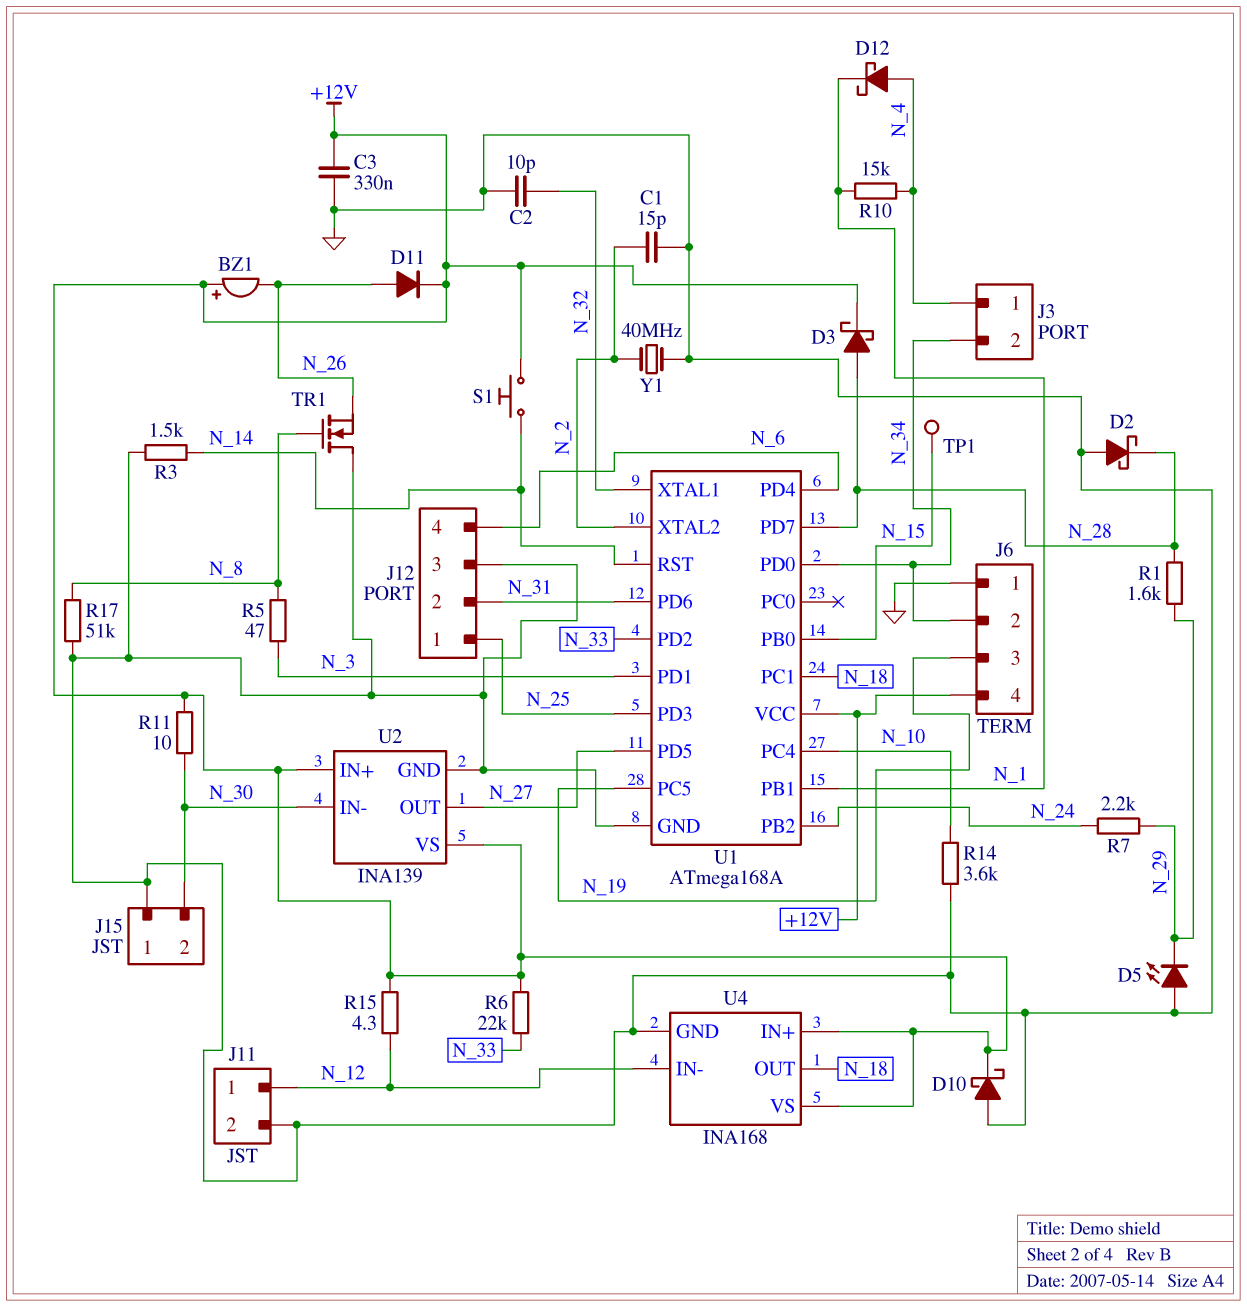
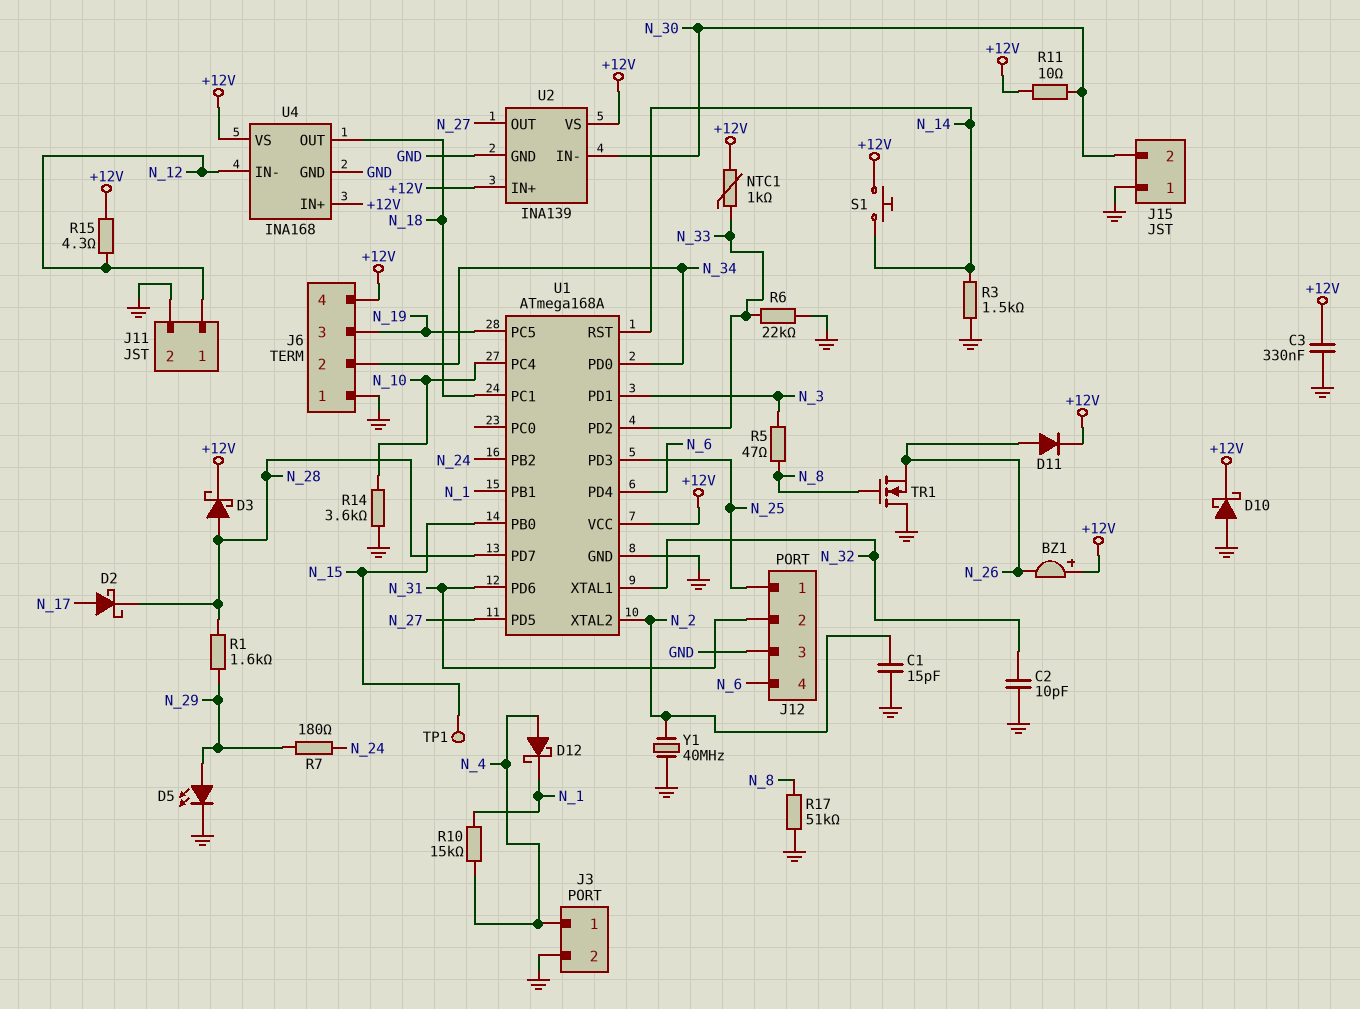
D2: schottky (A GND, K N_28) -> schottky (A N_17, K N_28)
D5: LED (A GND, K N_29) -> LED (A N_29, K GND)
J3 pin 2: N_34 -> GND
NTC1: none -> 1k (+12V, N_33)
R6: 22k (+12V, N_33) -> 22k (GND, N_33)
R7: 2.2k (N_24, N_29) -> 180 (N_24, N_29)

